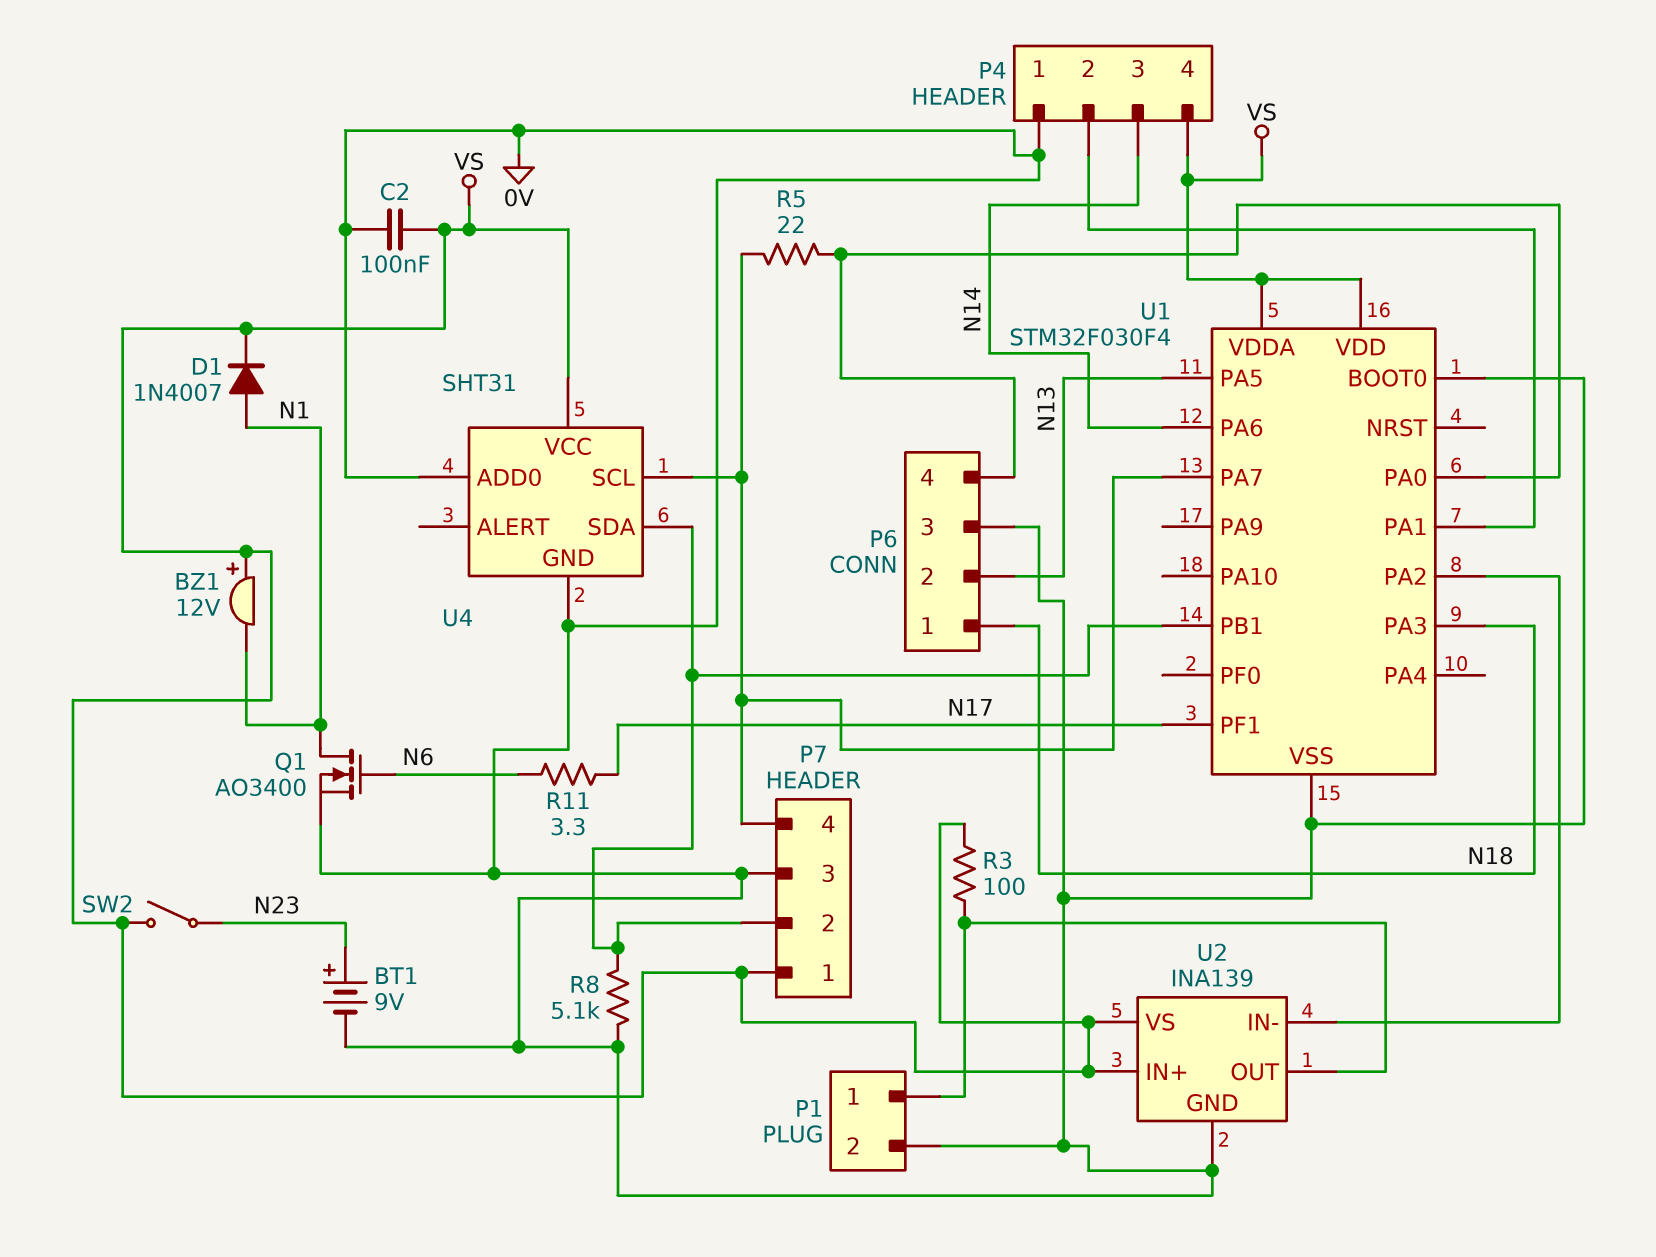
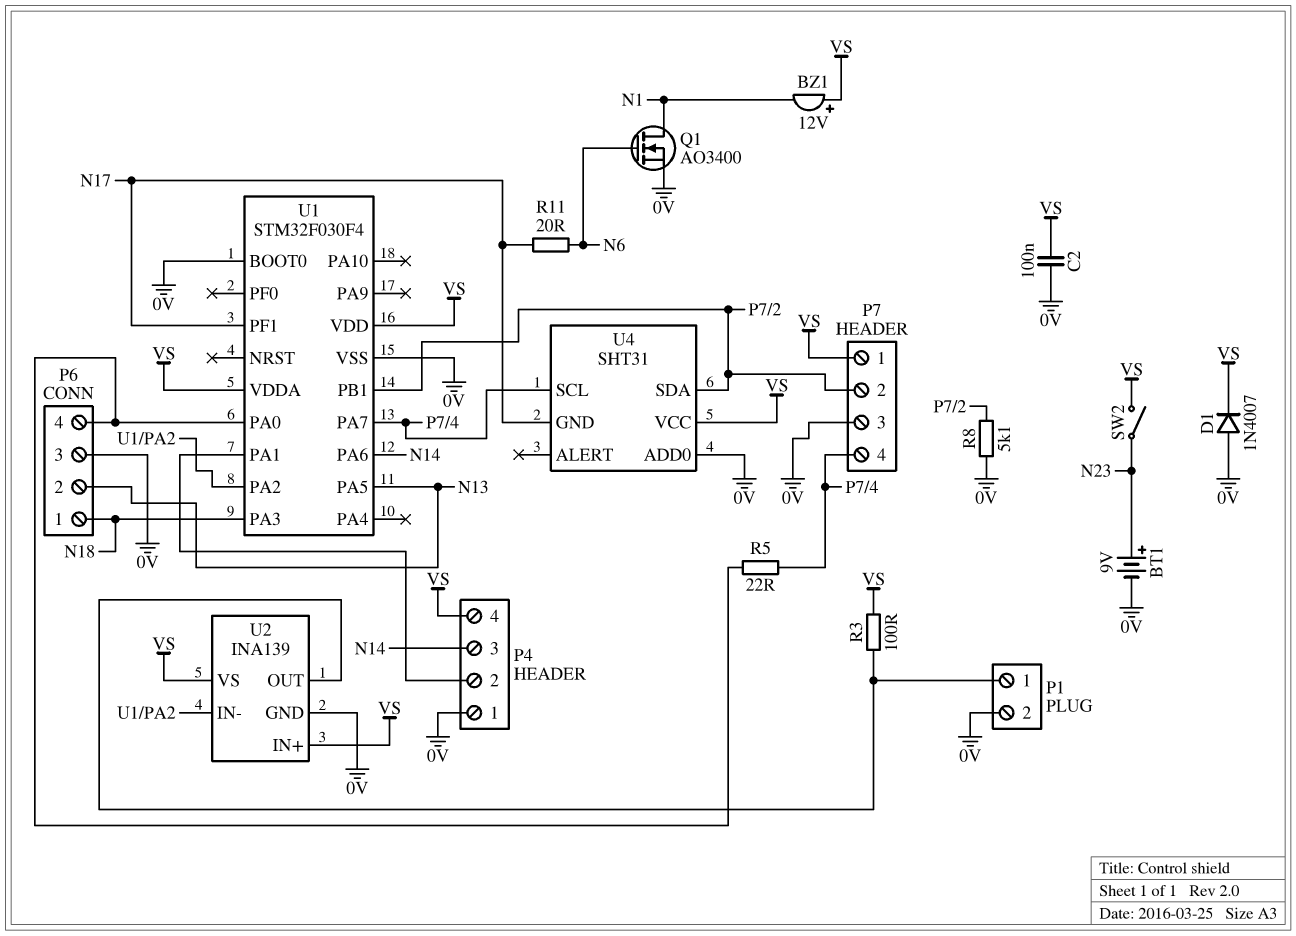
D1: diode 1N4007 (A N1, K VS) -> diode 1N4007 (A 0V, K VS)
R11: 3.3 (N6, N17) -> 20 (N6, N17)
U4 pin GND: 0V -> N17

